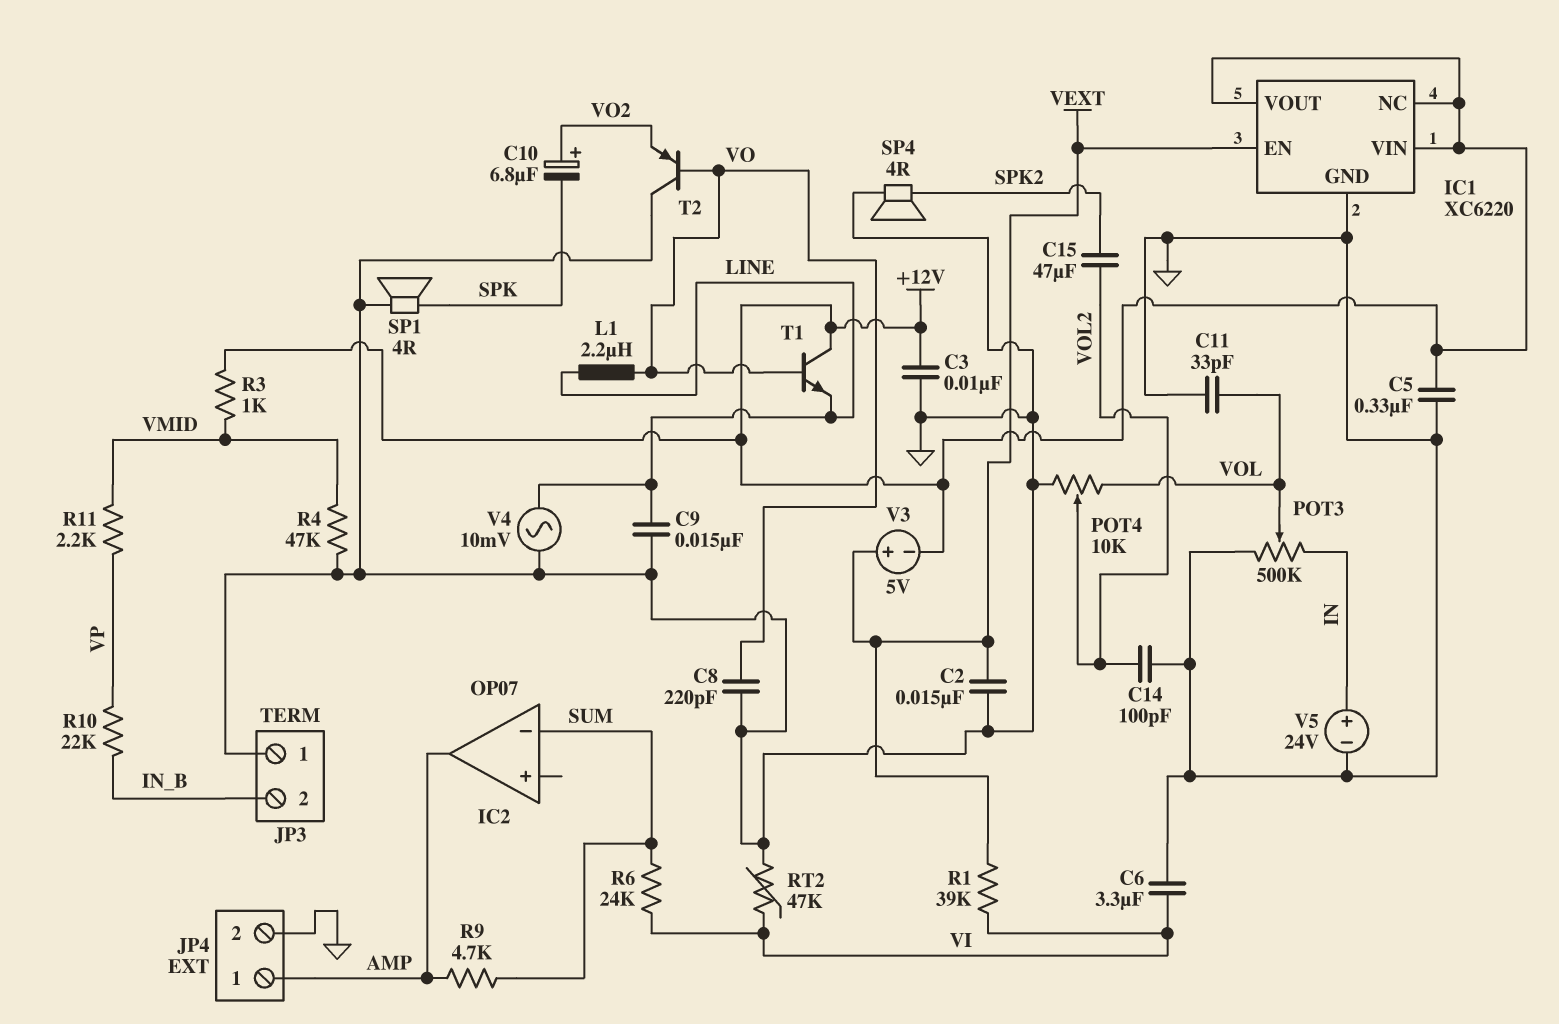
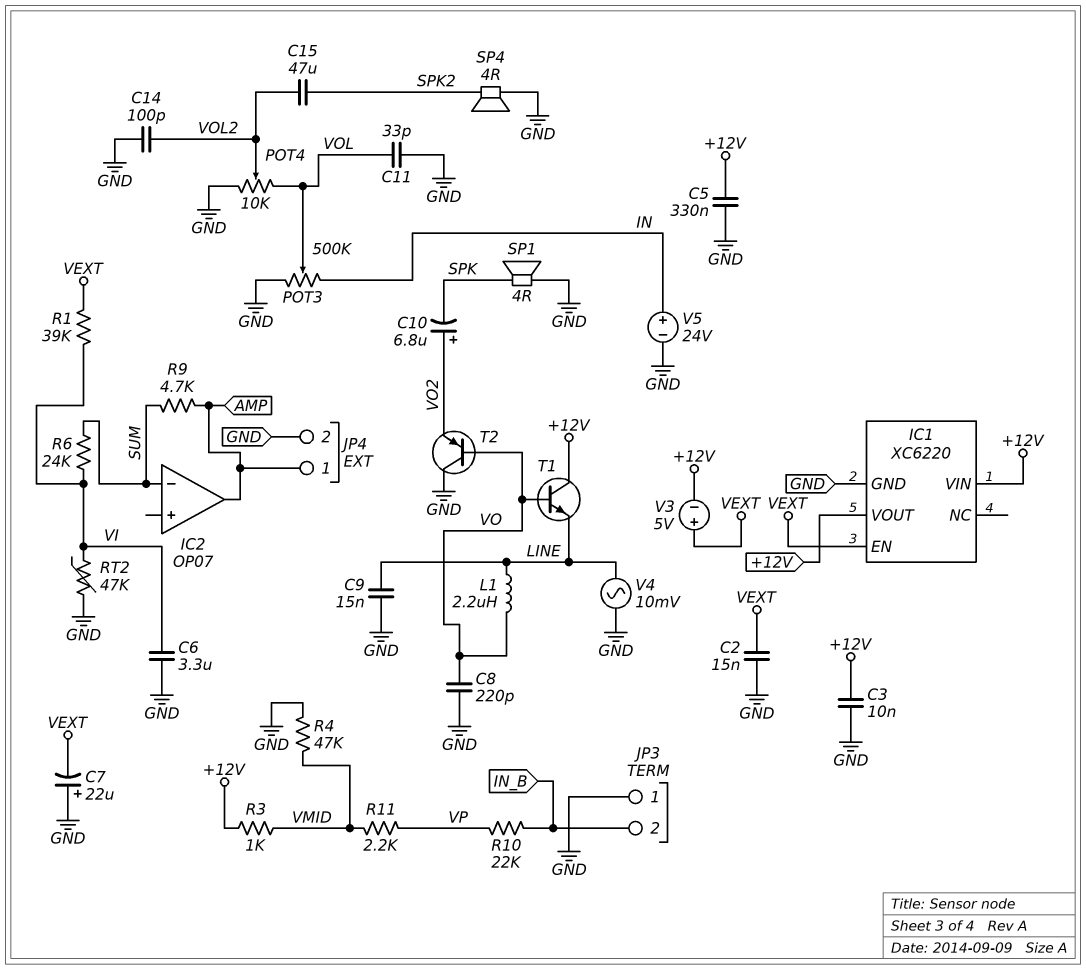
C7: none -> 22uF (plus GND, minus VEXT)
IC1 pin NC: +12V -> none

